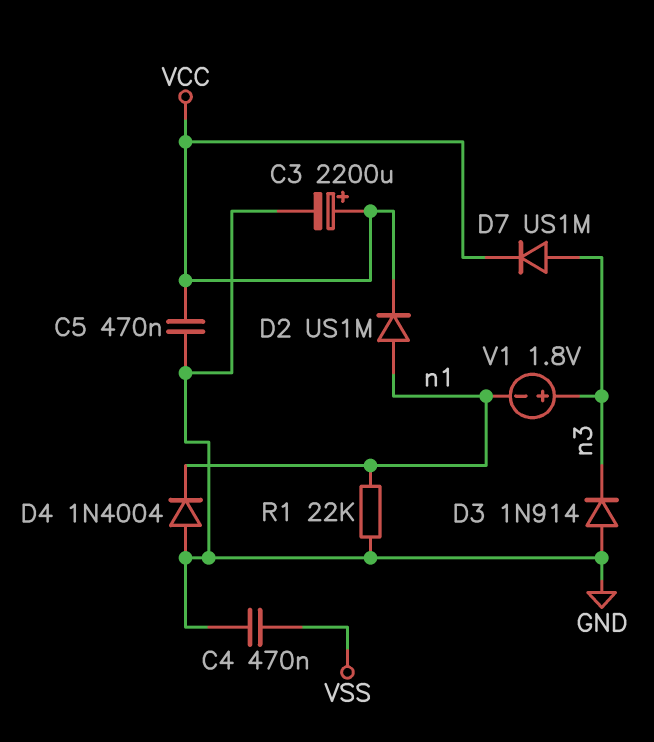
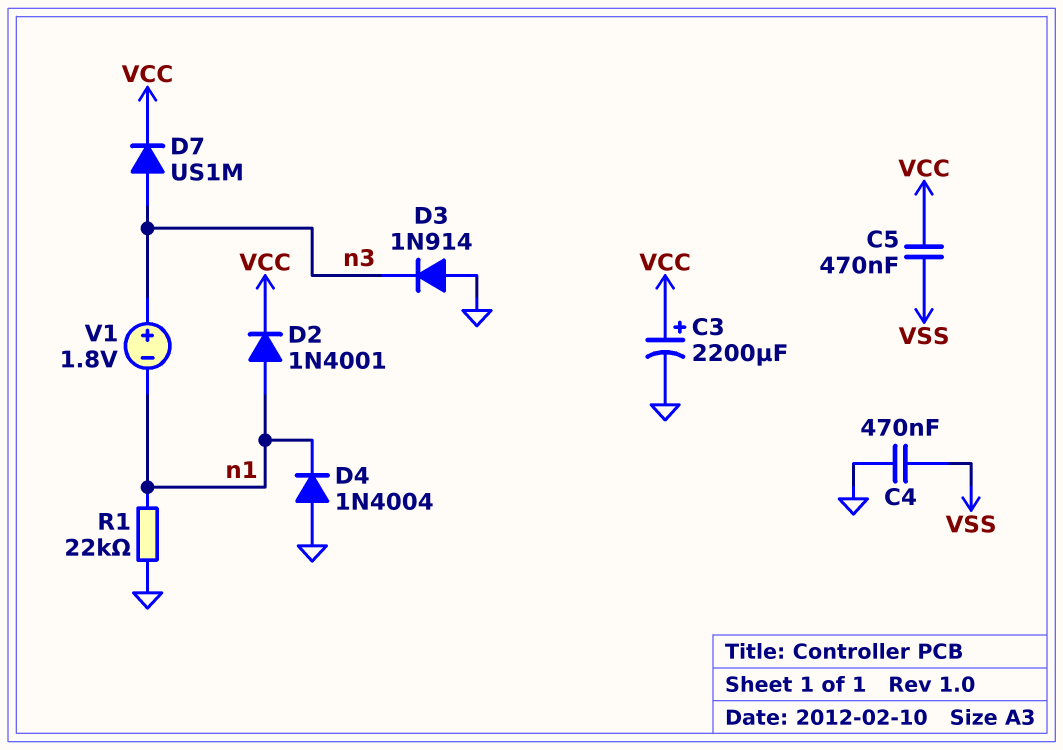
C5: 470nF (GND, VCC) -> 470nF (VCC, VSS)
D2: diode US1M (A n1, K VCC) -> diode 1N4001 (A n1, K VCC)

